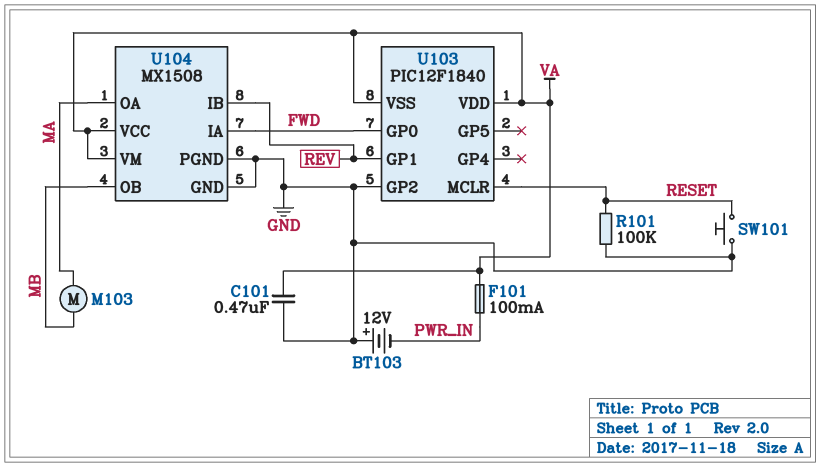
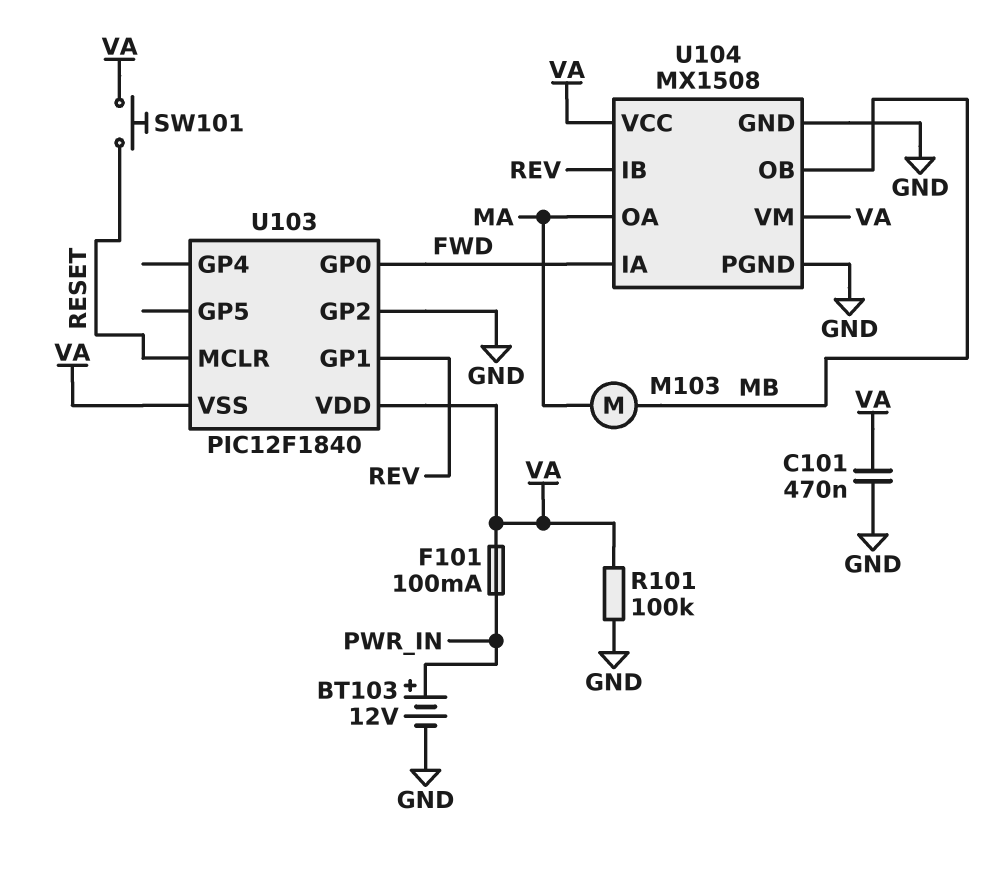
BT103: 12V (plus GND, minus PWR_IN) -> 12V (plus PWR_IN, minus GND)
R101: 100k (GND, RESET) -> 100k (GND, VA)
SW101: button (GND, RESET) -> button (RESET, VA)

